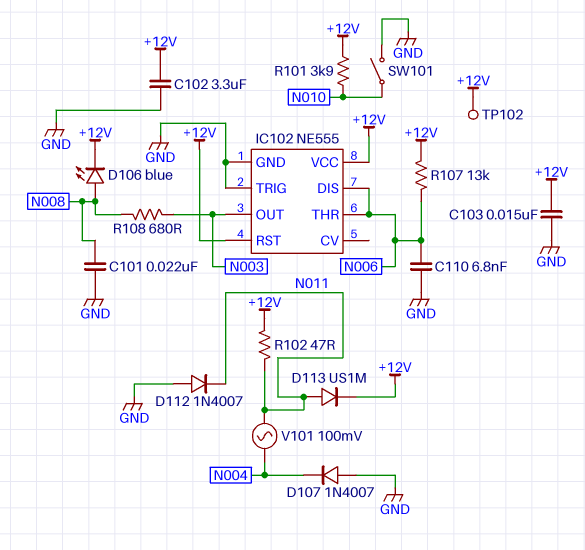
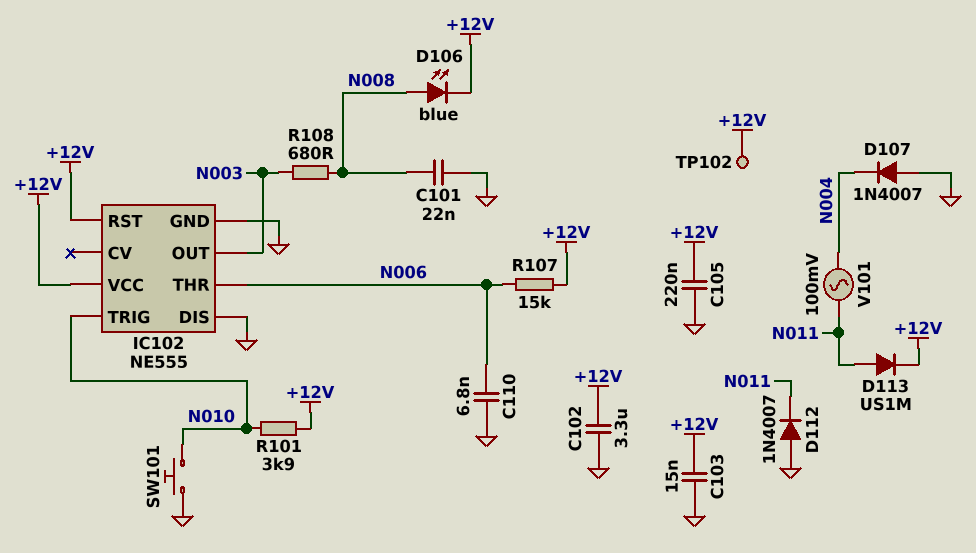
C105: none -> 220nF (+12V, GND)
IC102 pin DIS: N006 -> GND
IC102 pin TRIG: GND -> N010
R102: 47 (+12V, N011) -> none
R107: 13k (+12V, N006) -> 15k (+12V, N006)
SW101: switch (GND, N010) -> button (GND, N010)

